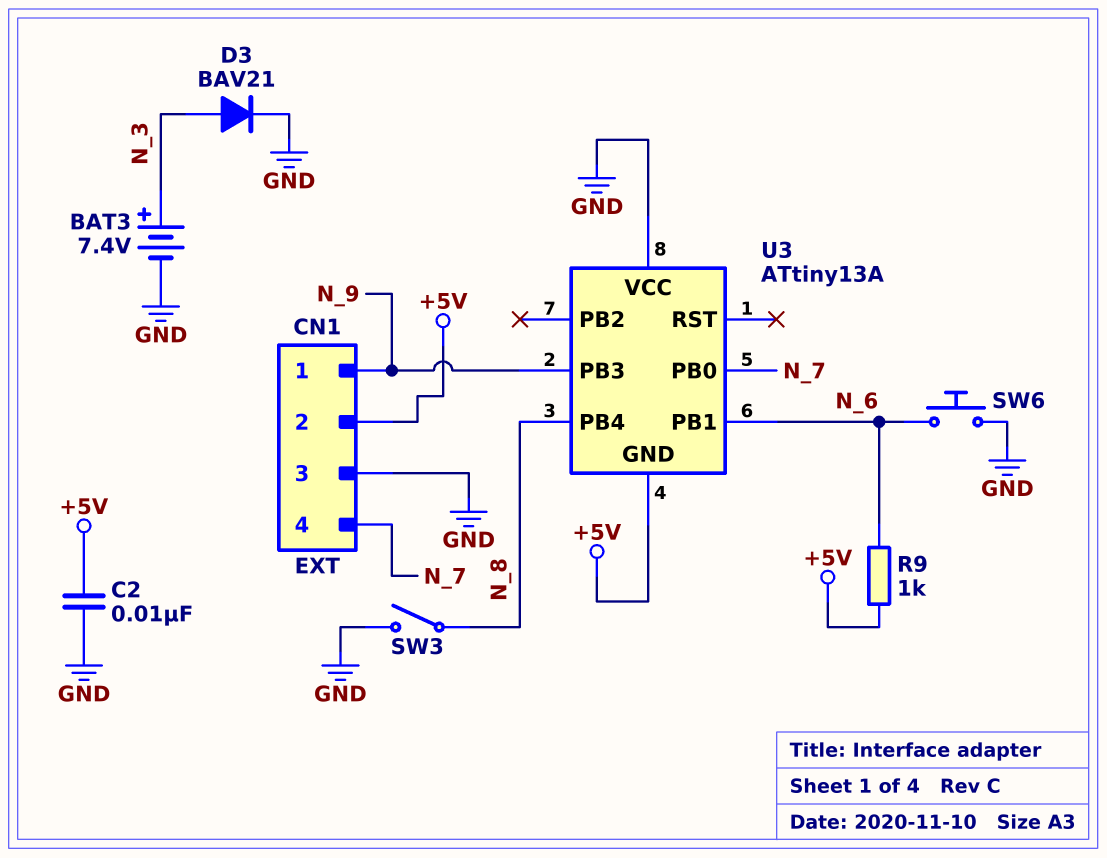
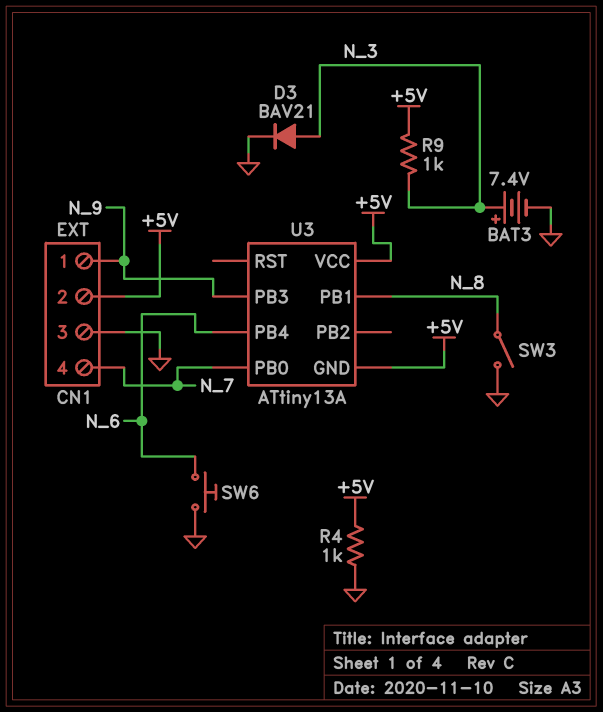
C2: 10nF (+5V, GND) -> none
R4: none -> 1k (+5V, GND)
R9: 1k (+5V, N_6) -> 1k (+5V, N_3)
U3 pin PB1: N_6 -> N_8
U3 pin PB4: N_8 -> N_6
U3 pin VCC: GND -> +5V

